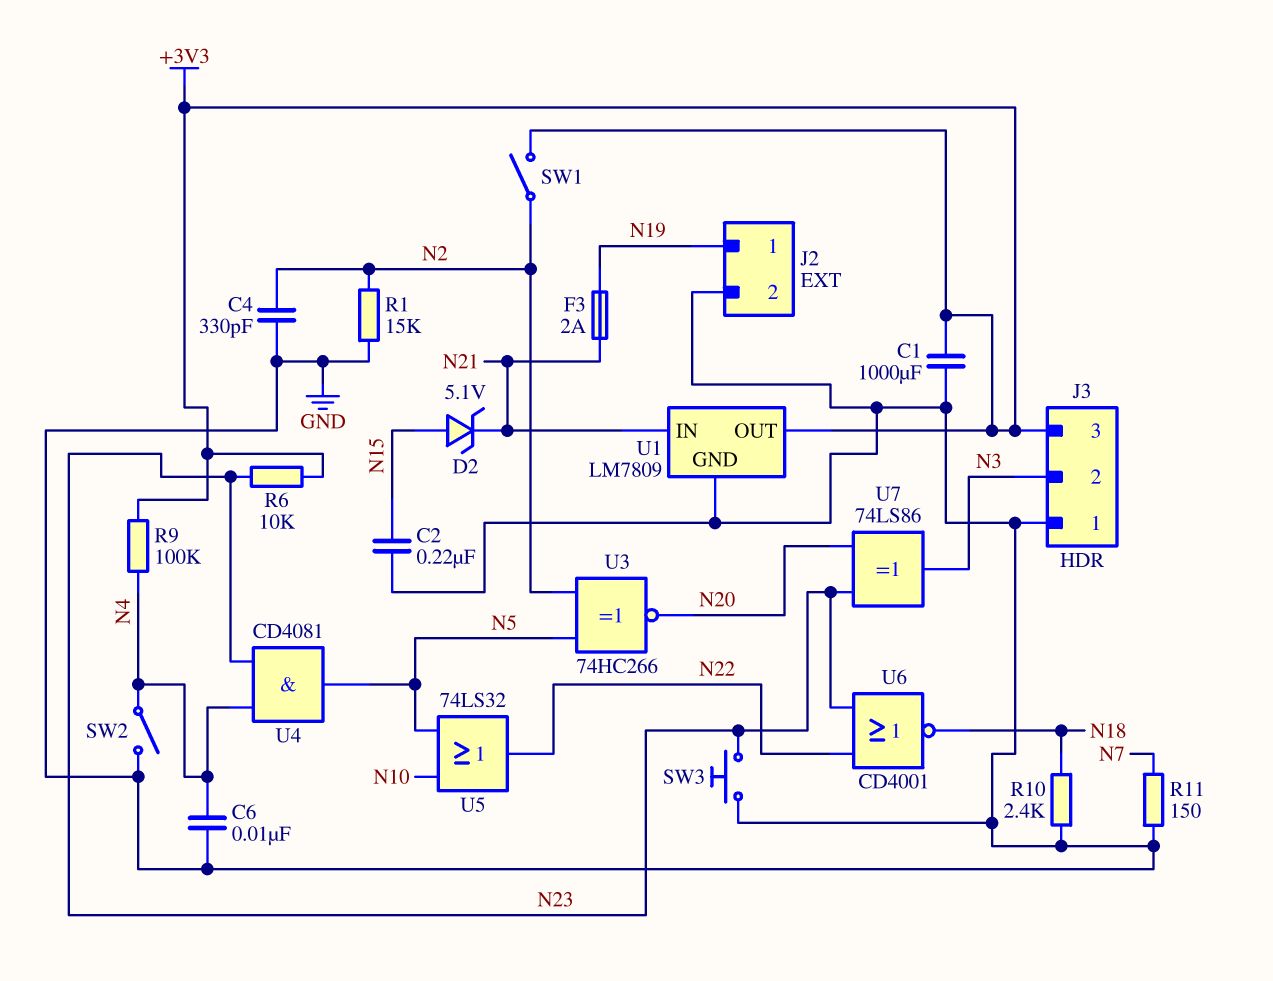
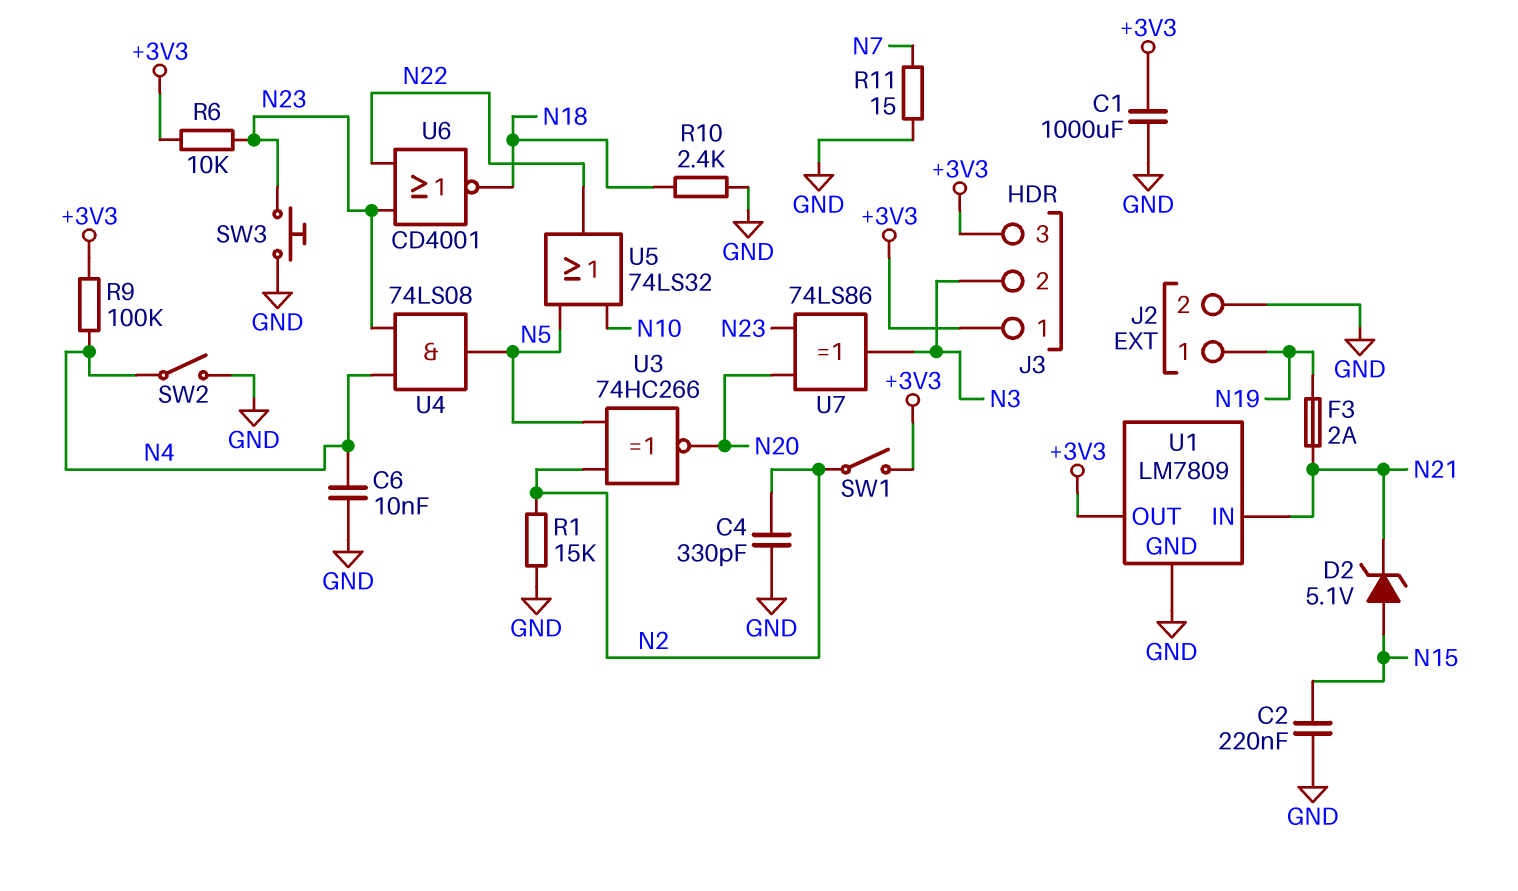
J3 pin 1: GND -> +3V3
R11: 150 (GND, N7) -> 15 (GND, N7)
U4: AND CD4081 (in N4, in N23, out N5) -> AND 74LS08 (in N4, in N23, out N5)

